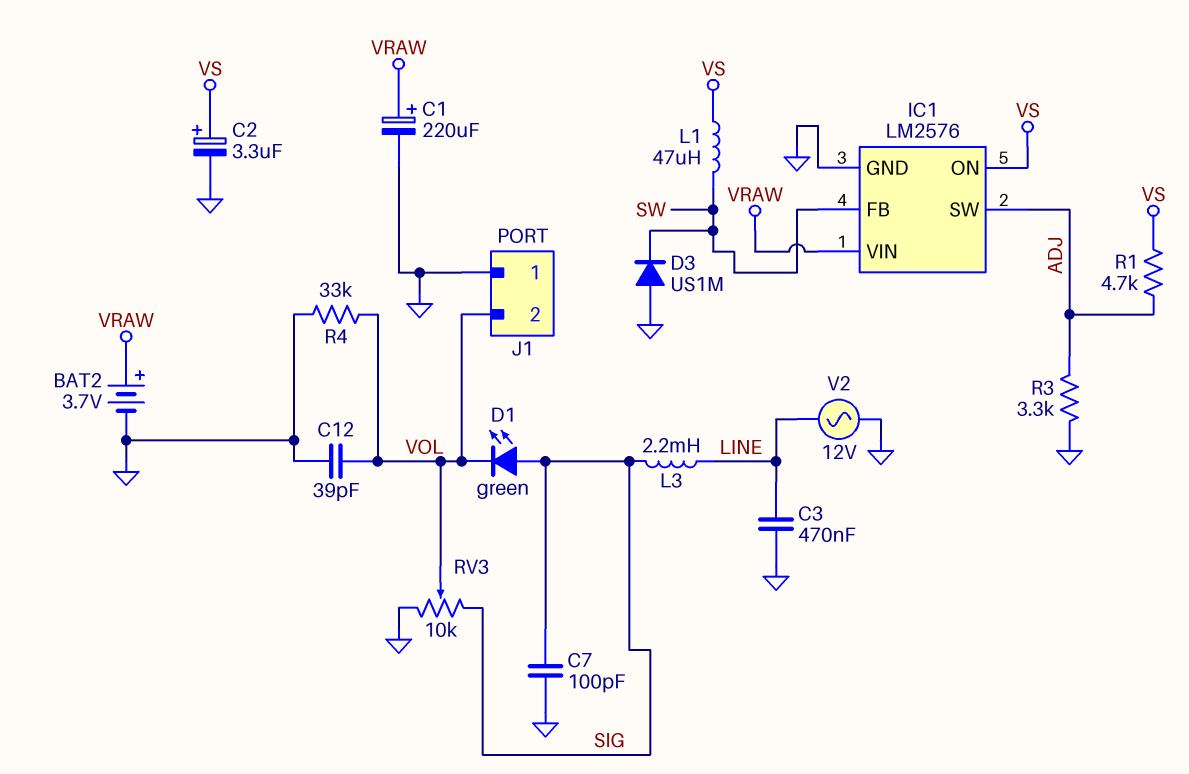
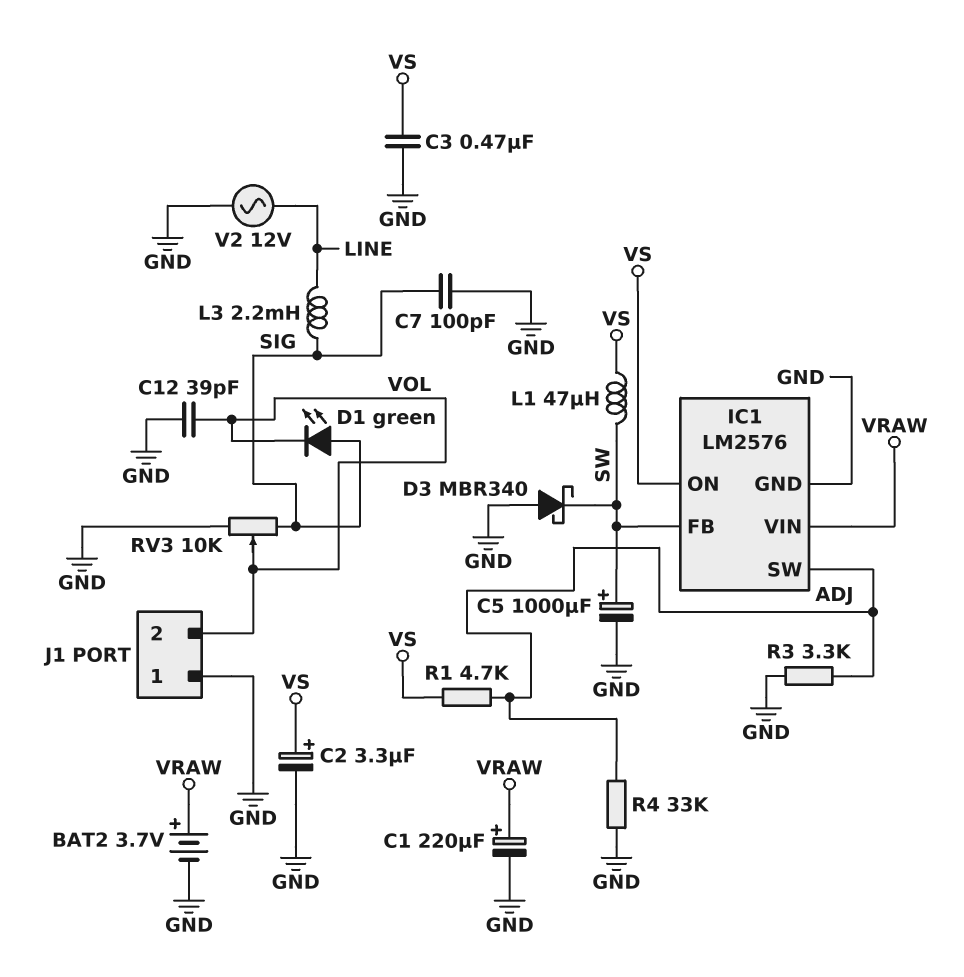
C3: 470nF (GND, LINE) -> 470nF (GND, VS)
C5: none -> 1000uF (plus SW, minus GND)
D3: diode US1M (A GND, K SW) -> schottky MBR340 (A GND, K SW)
R4: 33k (GND, VOL) -> 33k (ADJ, GND)

